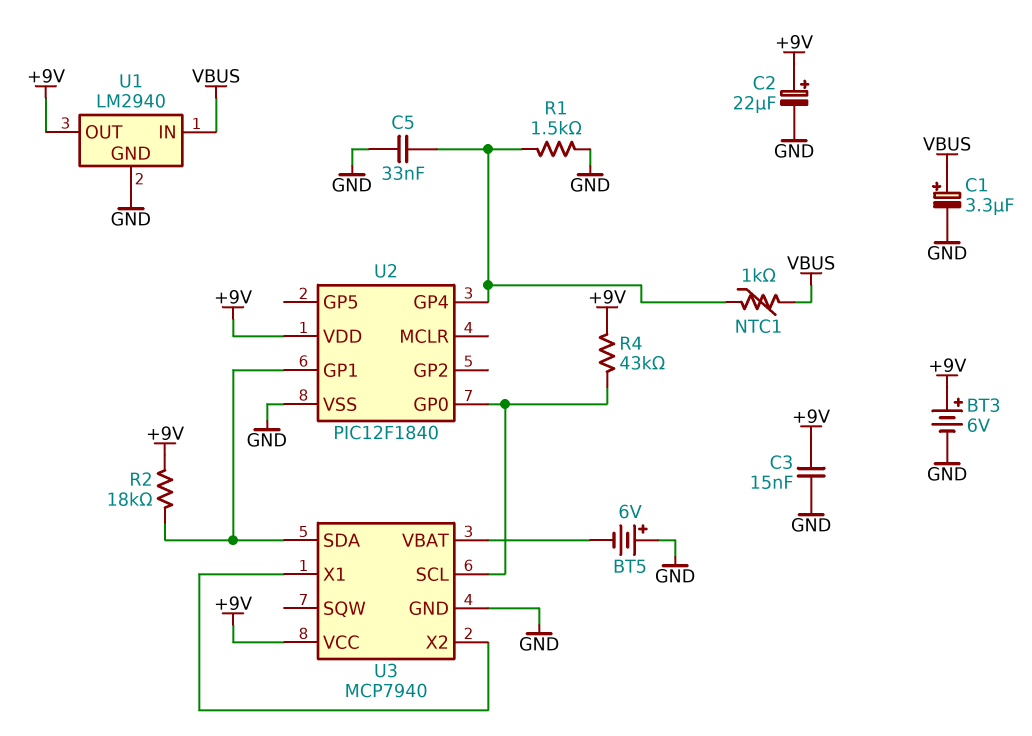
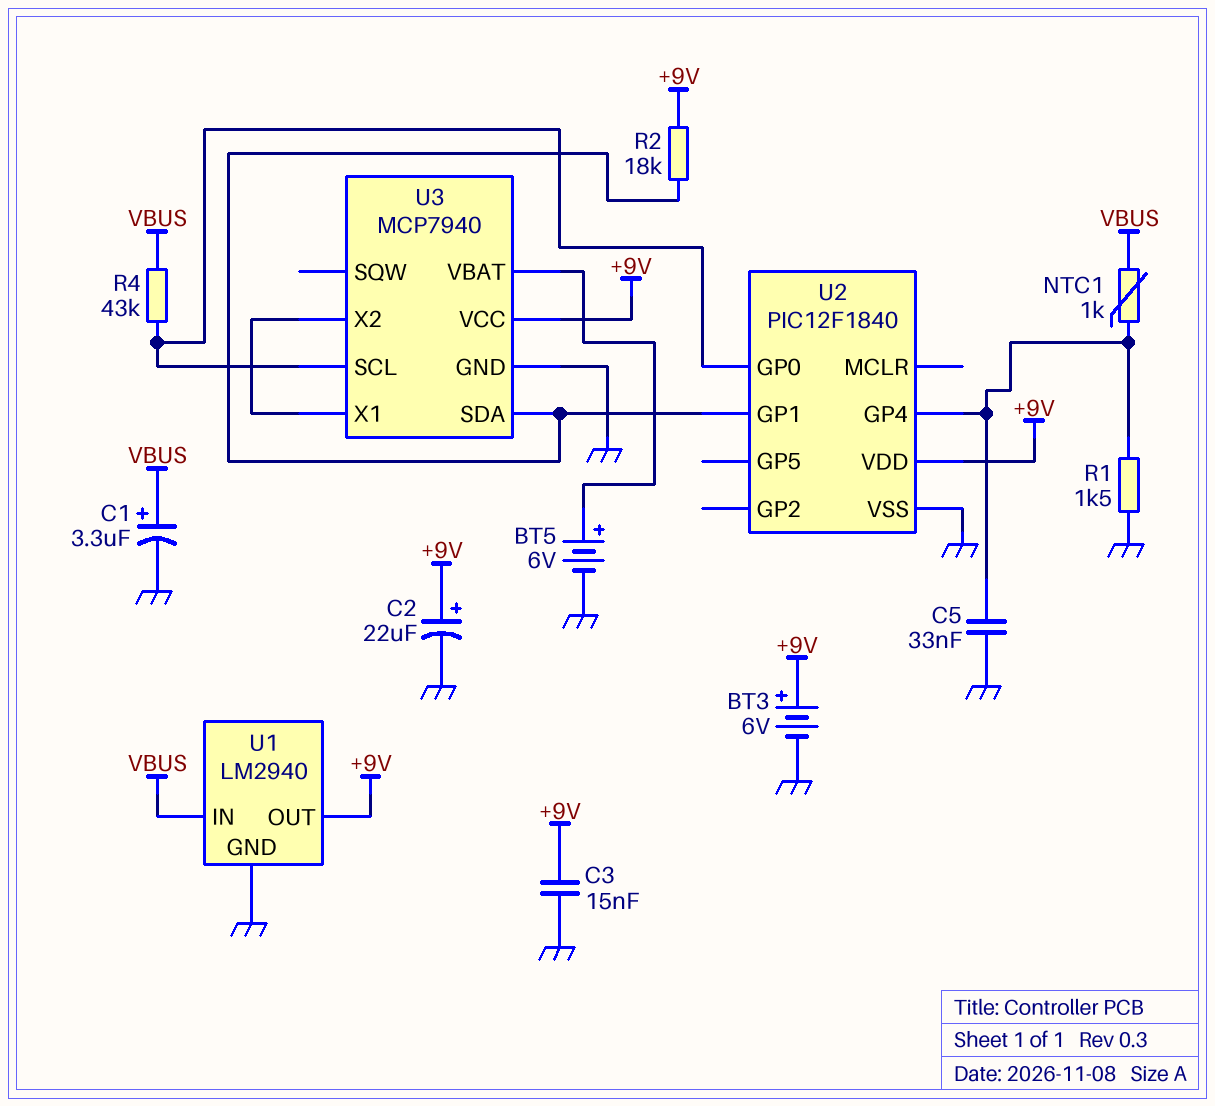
BT5: 6V (plus GND, minus U3/VBAT) -> 6V (plus U3/VBAT, minus GND)
R4: 43k (+9V, U2/GP0) -> 43k (U2/GP0, VBUS)

